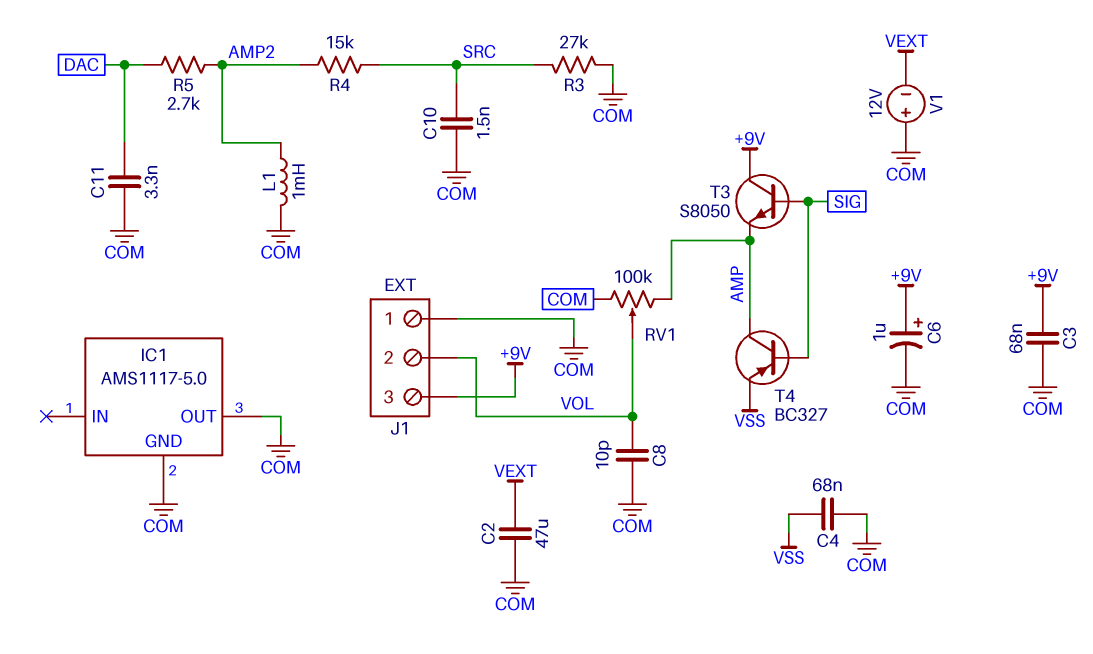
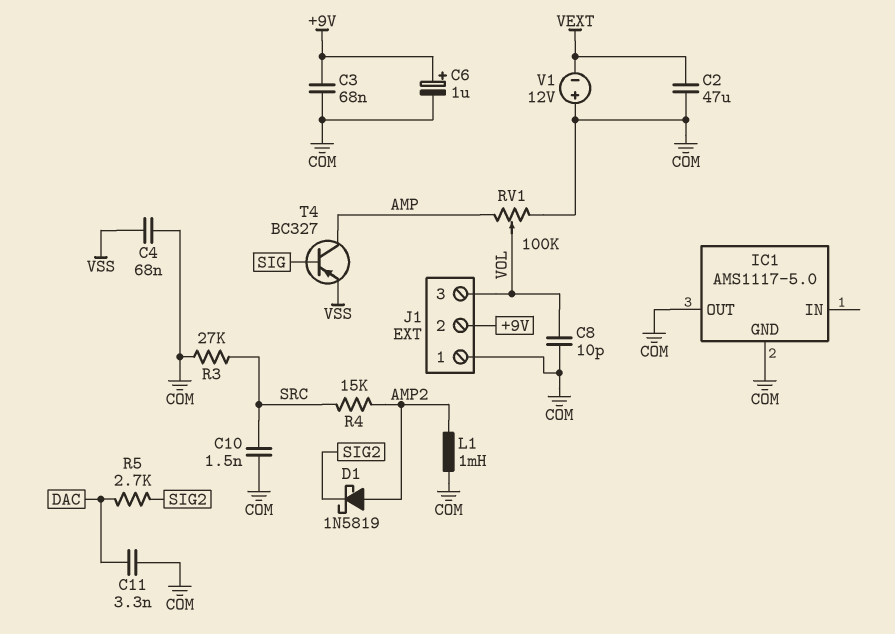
D1: none -> schottky 1N5819 (A AMP2, K SIG2)
J1 pin 2: VOL -> +9V
J1 pin 3: +9V -> VOL
R5: 2.7k (AMP2, DAC) -> 2.7k (DAC, SIG2)
T3: NPN S8050 (B SIG, C +9V, E AMP) -> none

